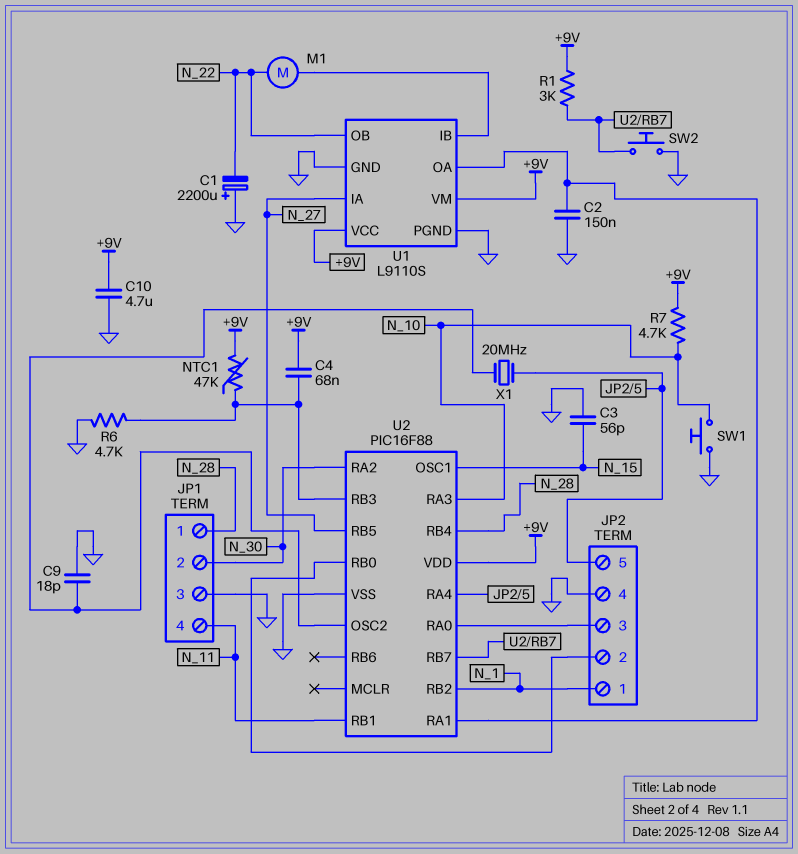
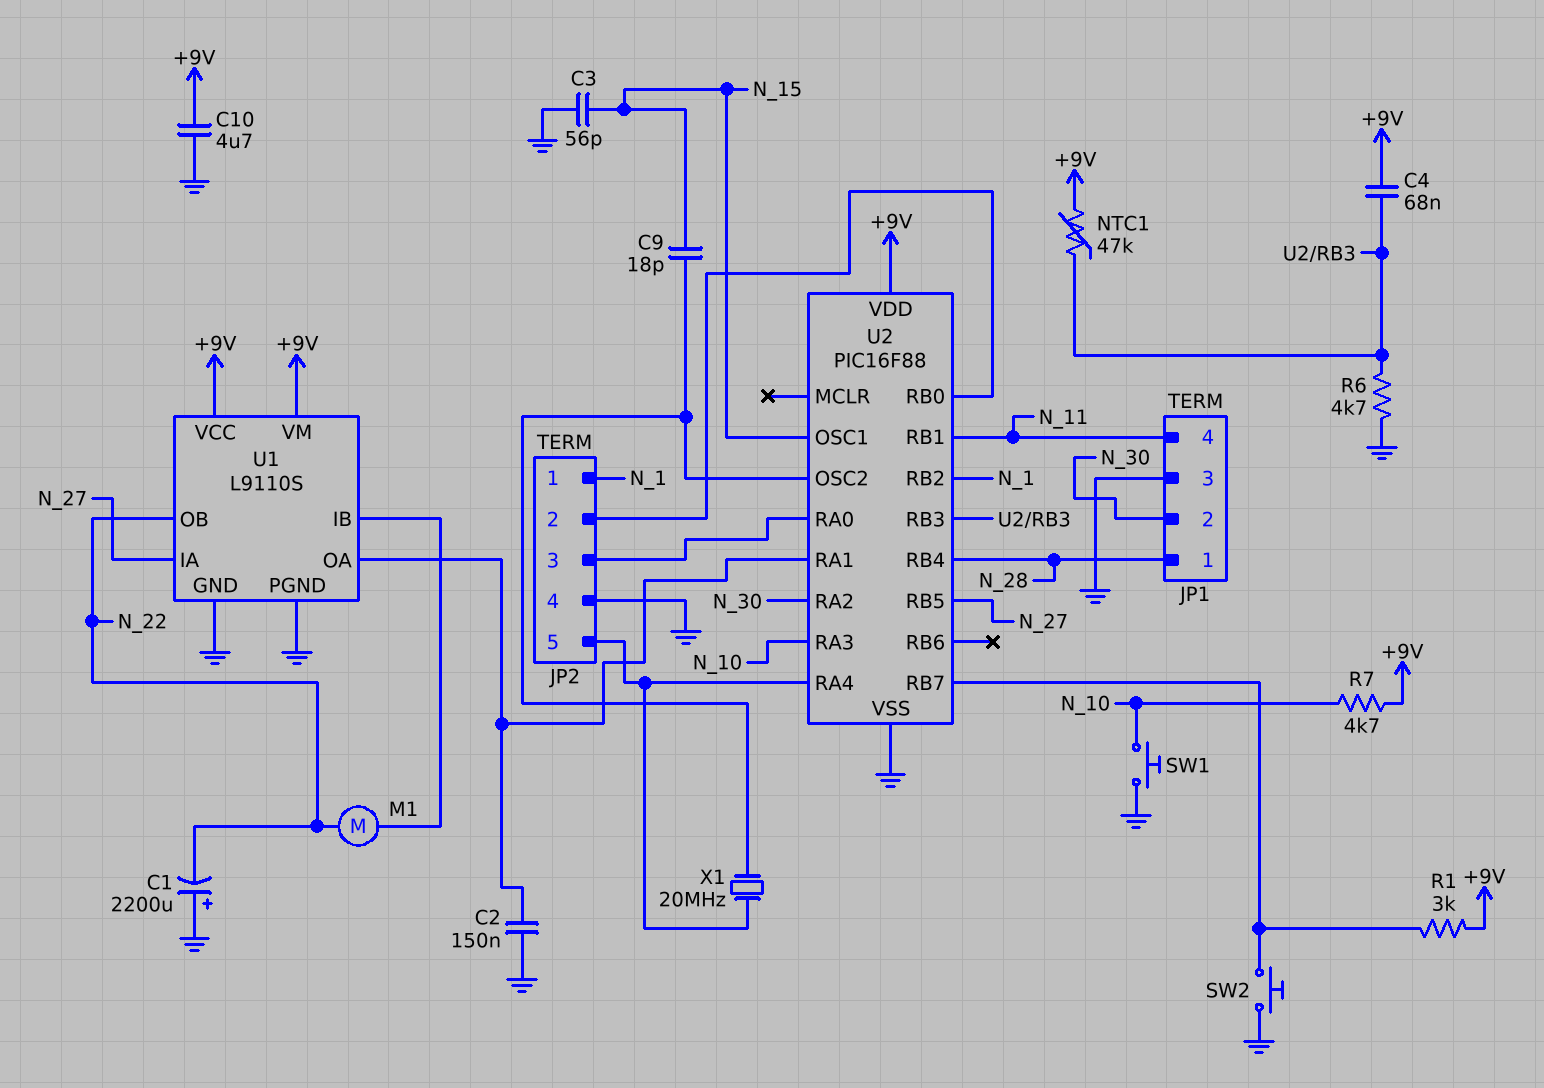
C9: 18pF (GND, U2/OSC2) -> 18pF (N_15, U2/OSC2)

